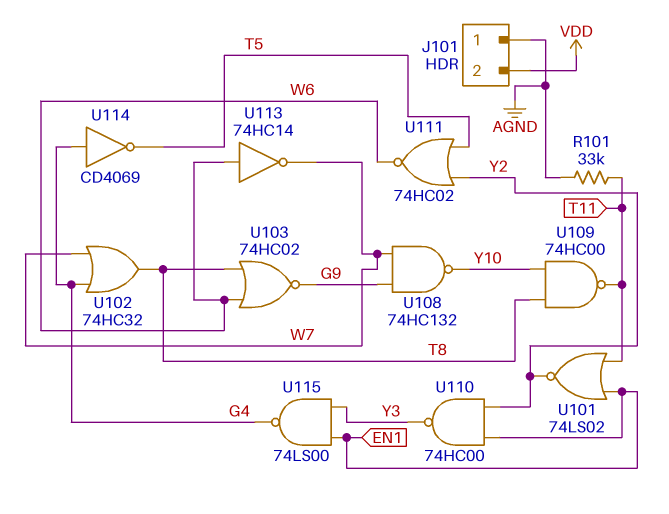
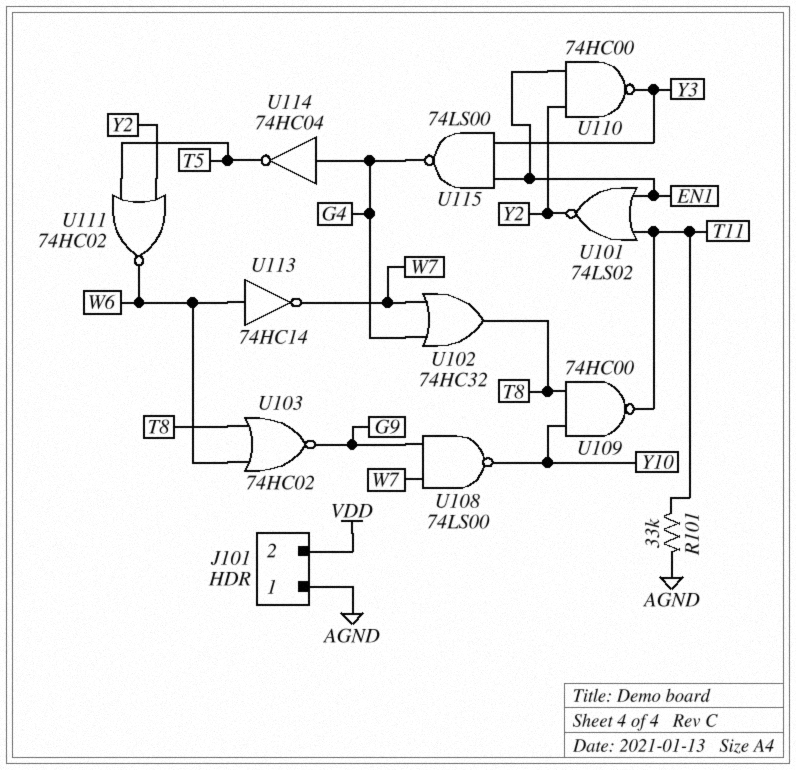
U108: NAND 74HC132 (in G9, in W7, out Y10) -> NAND 74LS00 (in G9, in W7, out Y10)
U114: NOT CD4069 (in G4, out T5) -> NOT 74HC04 (in G4, out T5)

